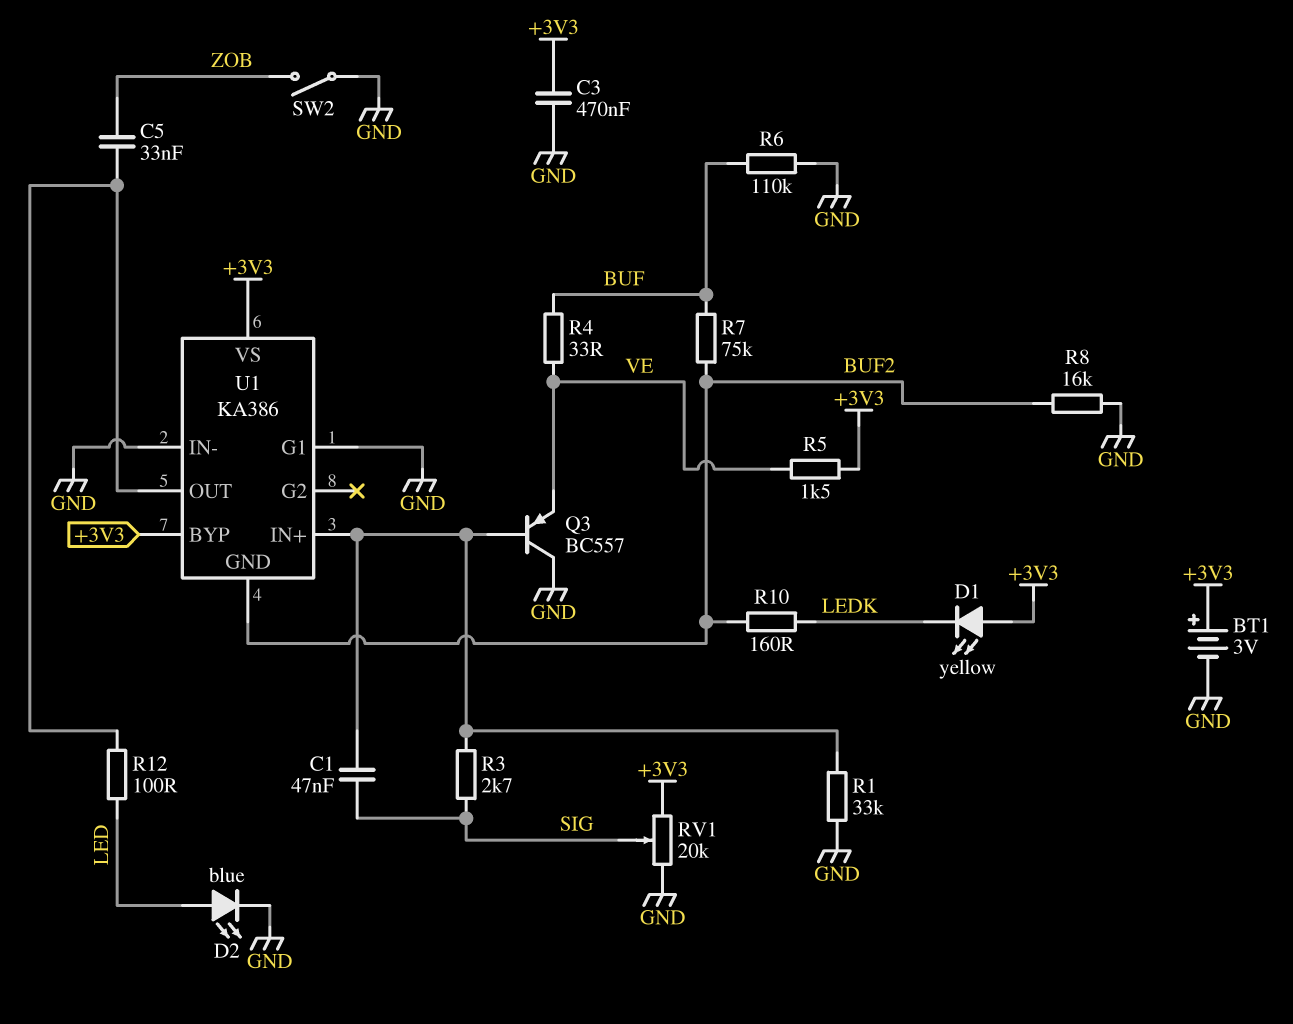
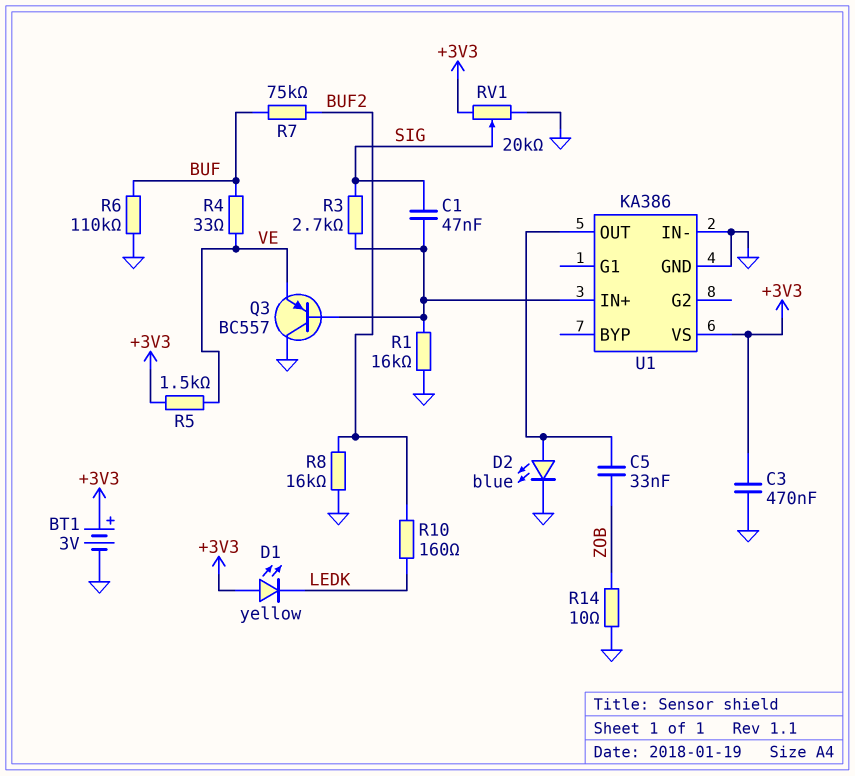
D2: LED blue (A LED, K GND) -> LED blue (A U1/OUT, K GND)
R1: 33k (GND, U1/IN+) -> 16k (GND, U1/IN+)
R12: 100 (LED, U1/OUT) -> none
R14: none -> 10 (GND, ZOB)
SW2: switch (GND, ZOB) -> none
U1 pin BYP: +3V3 -> none
U1 pin G1: GND -> none
U1 pin GND: BUF2 -> GND

